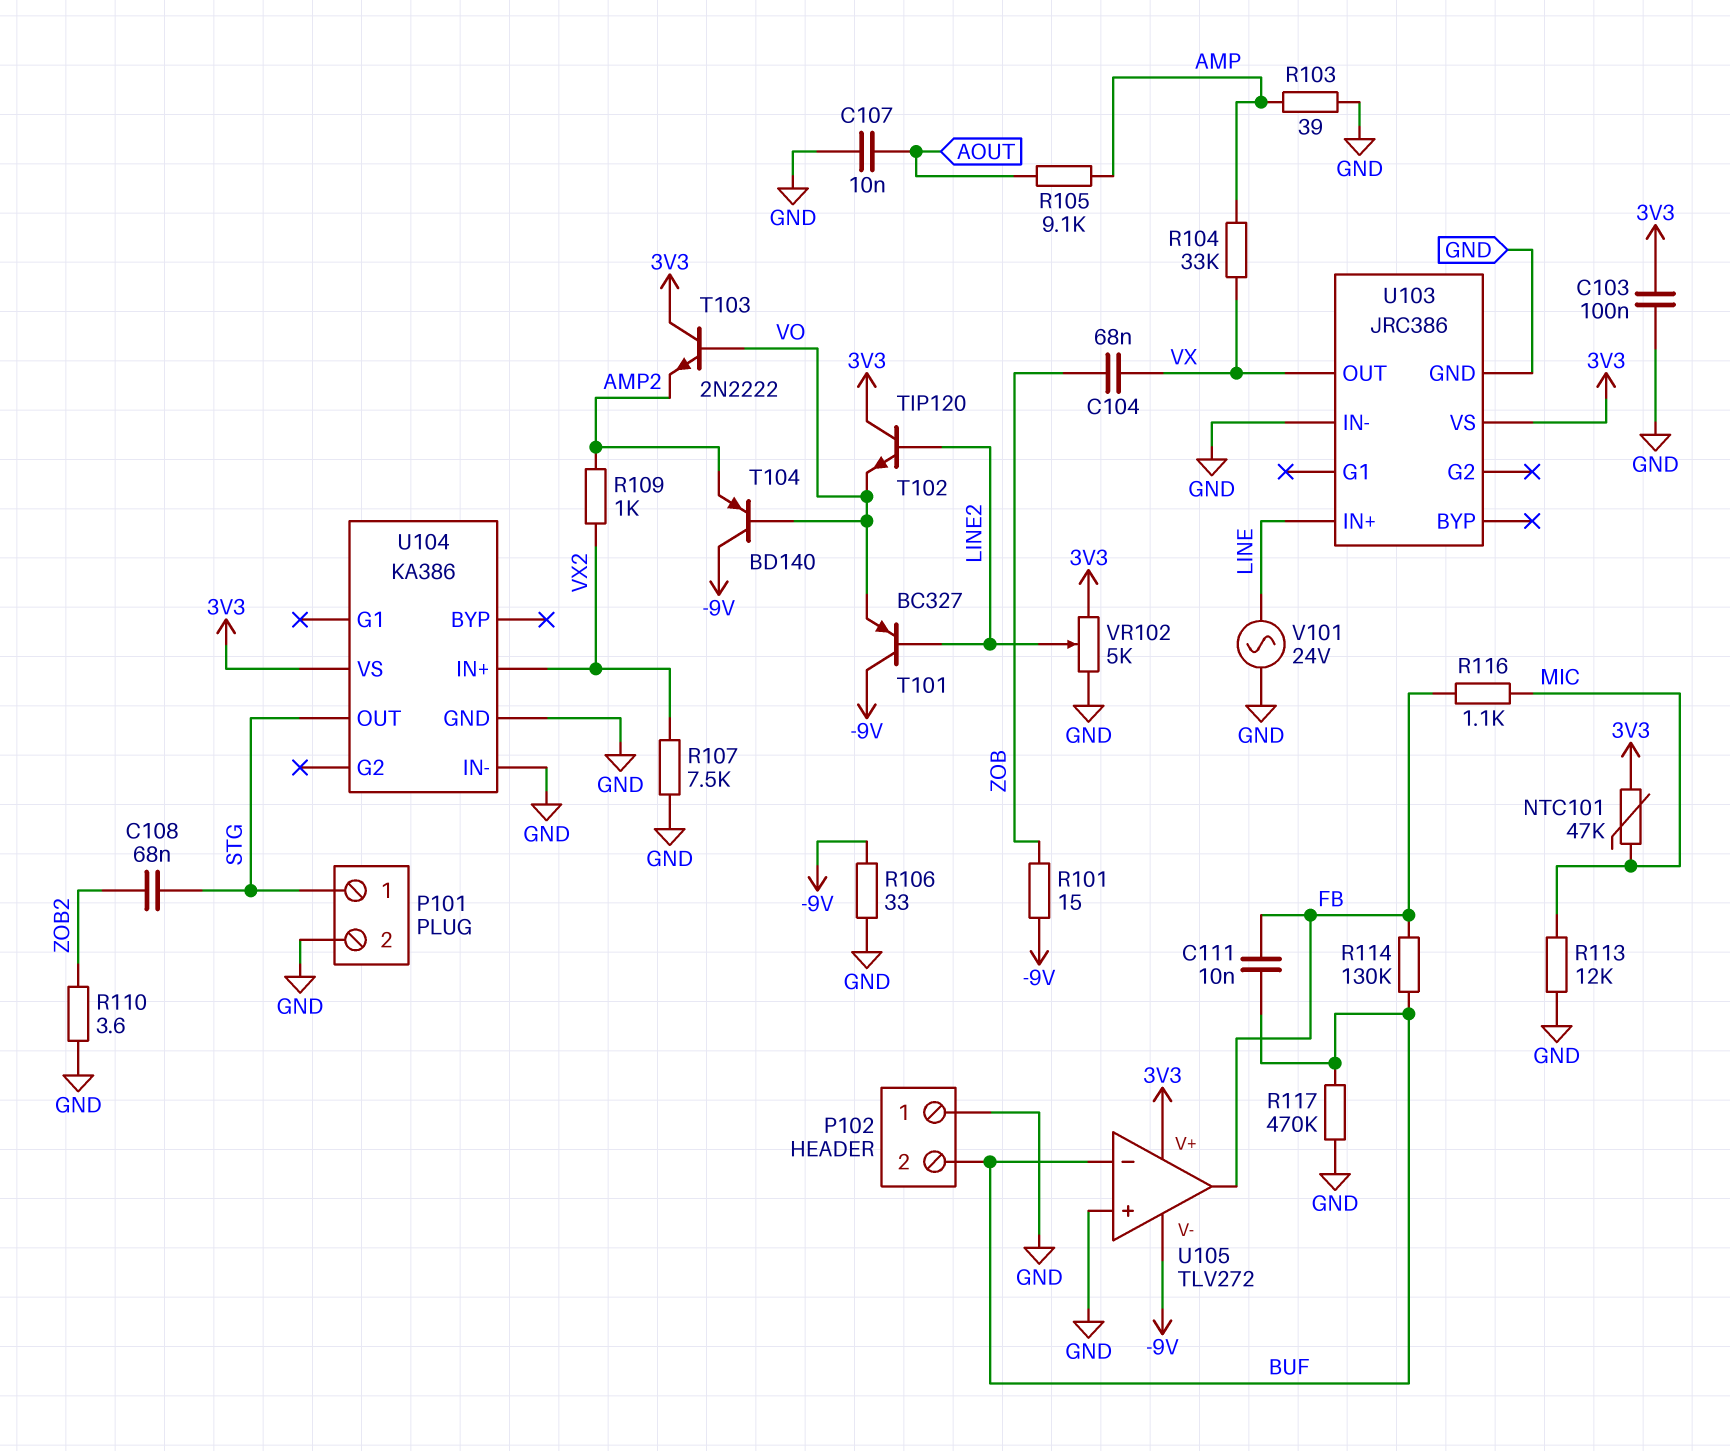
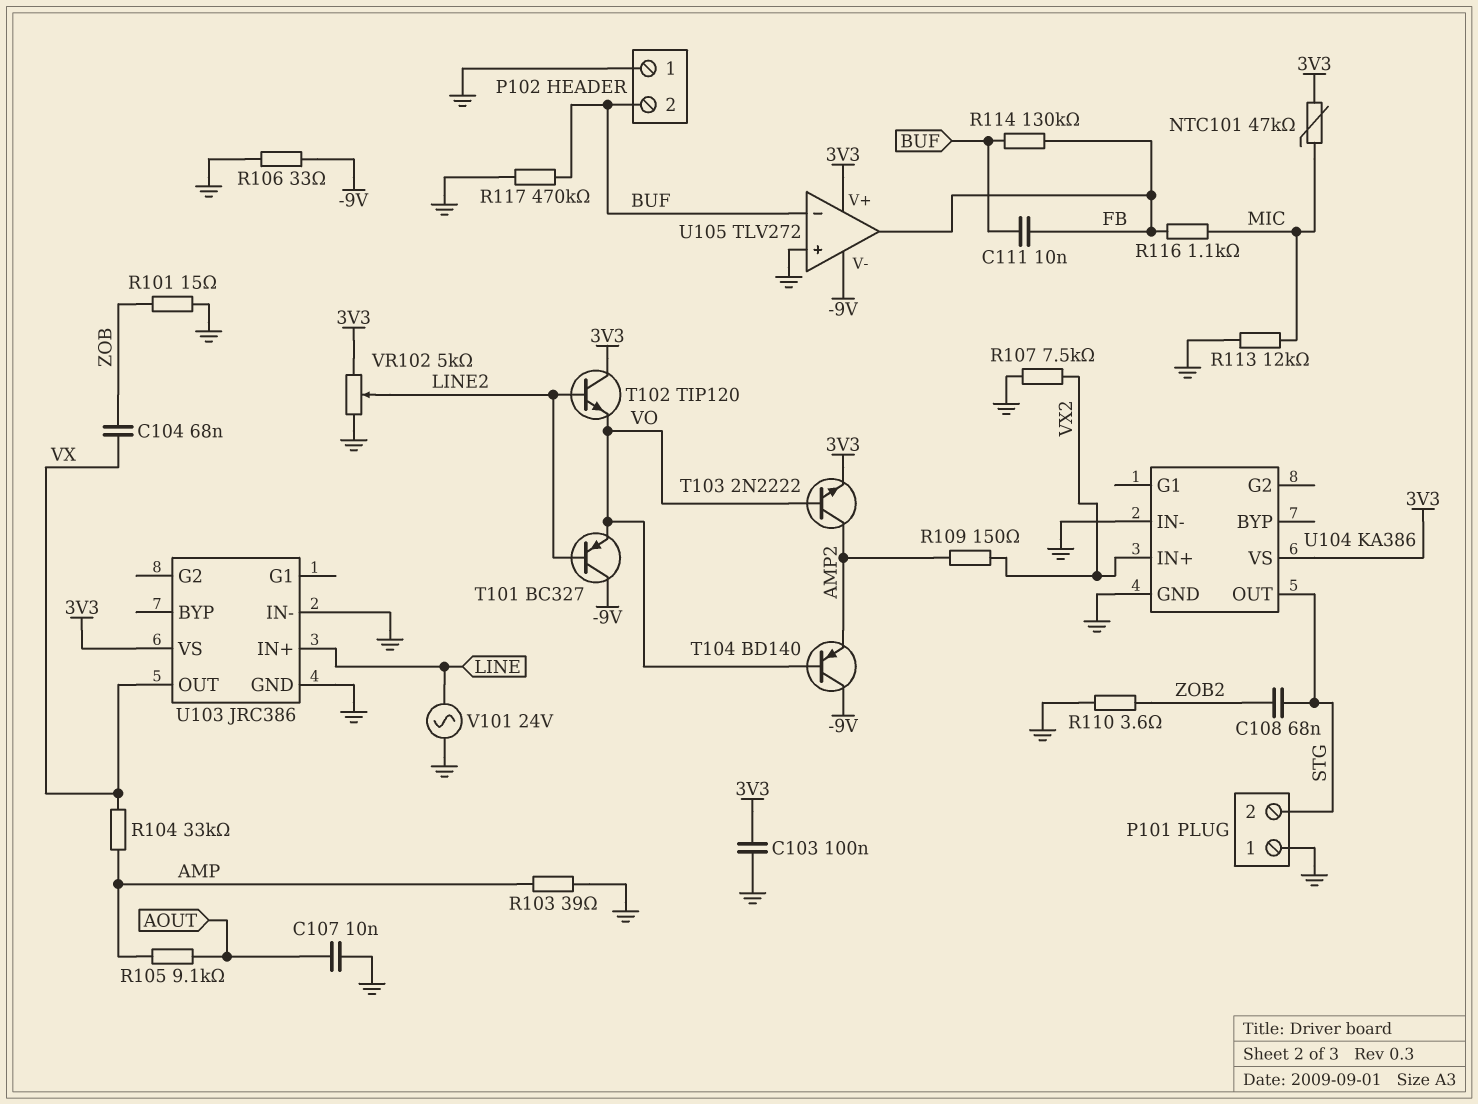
P101 pin 1: STG -> GND
P101 pin 2: GND -> STG
R101: 15 (-9V, ZOB) -> 15 (GND, ZOB)
R109: 1k (AMP2, VX2) -> 150 (AMP2, VX2)
T103: NPN 2N2222 (B VO, C 3V3, E AMP2) -> NPN 2N2222 (B VO, C AMP2, E 3V3)

